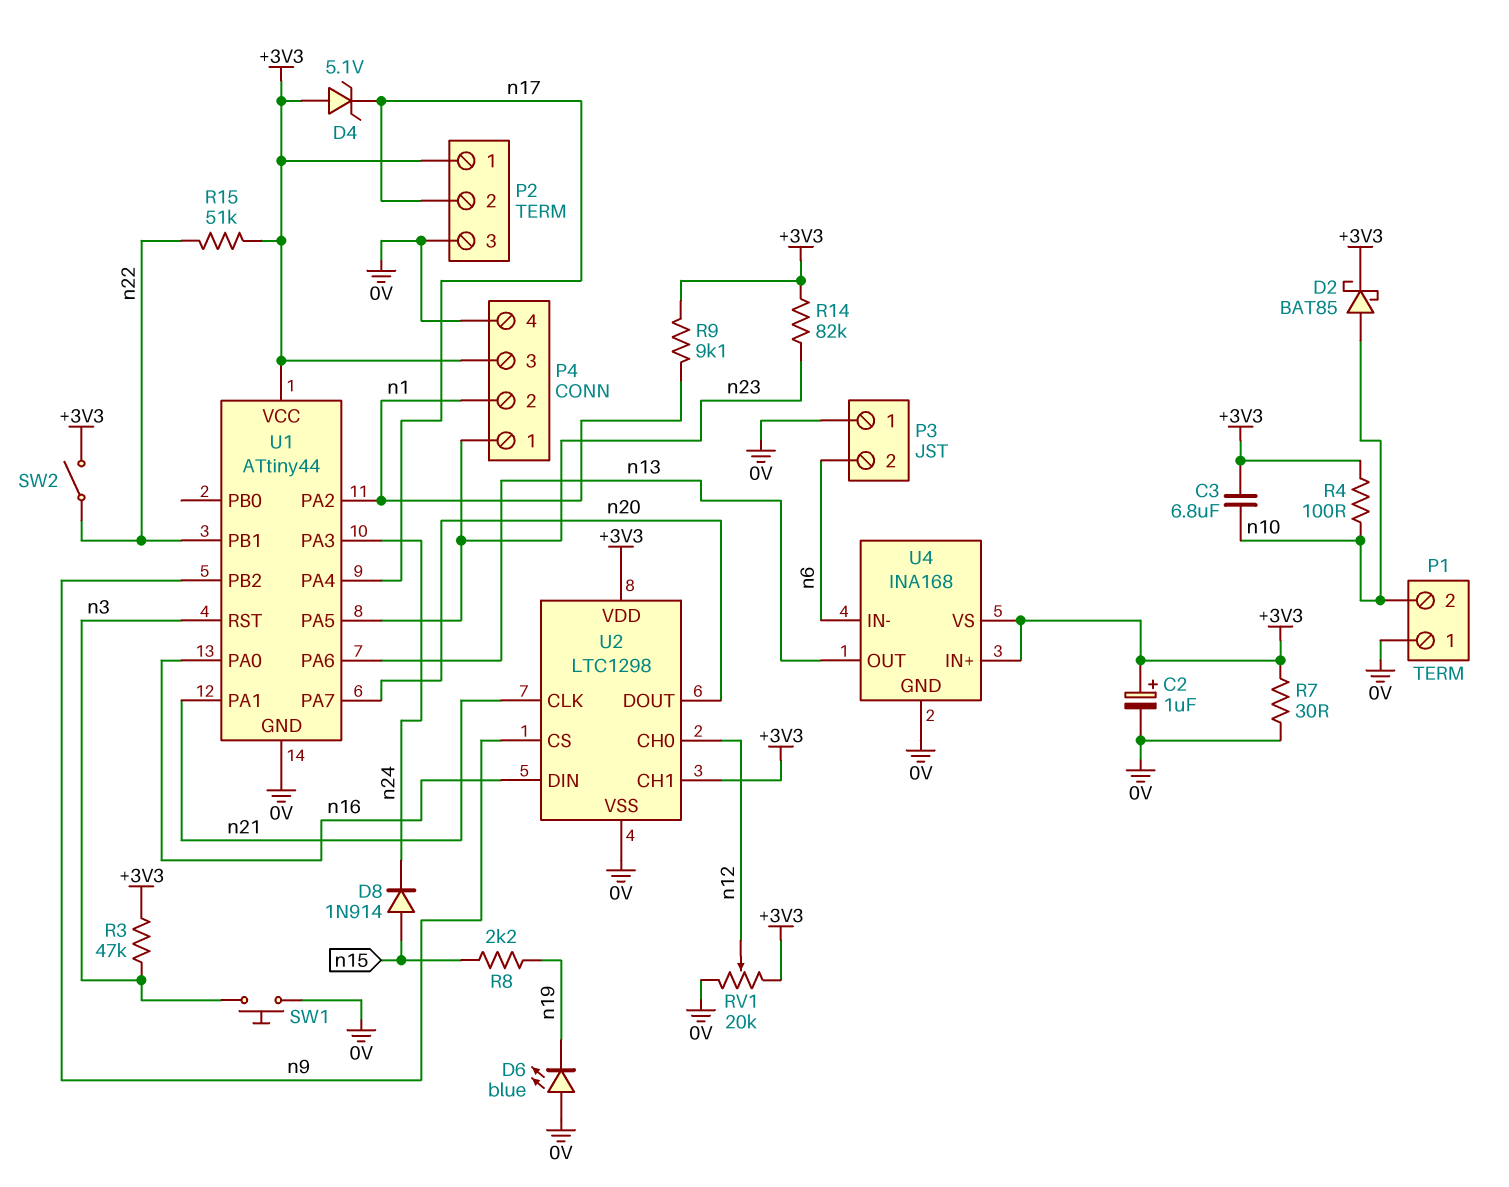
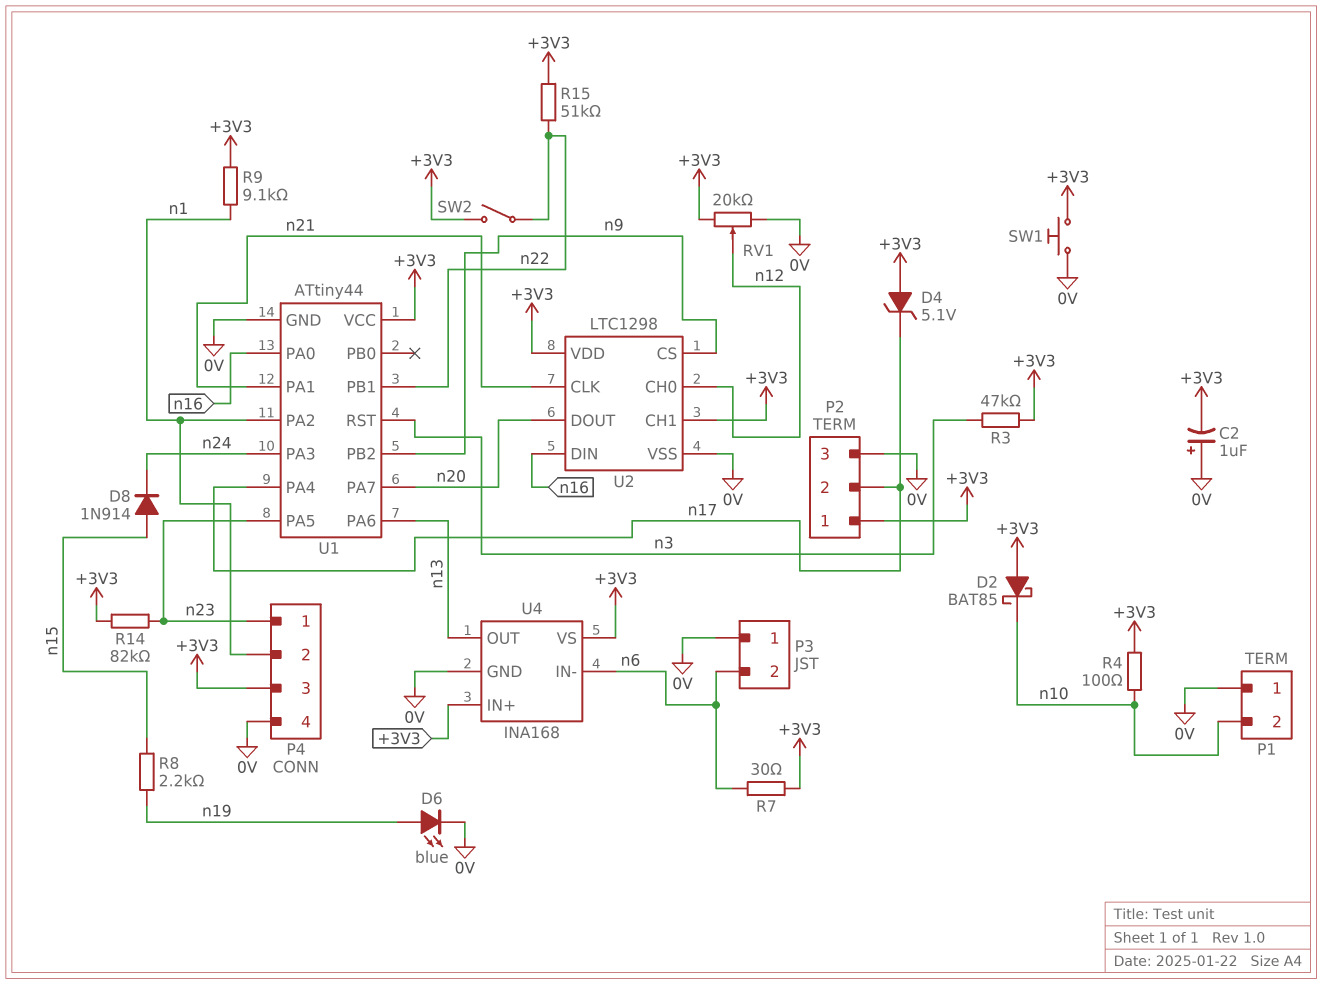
C2: 1uF (plus +3V3, minus 0V) -> 1uF (plus 0V, minus +3V3)
C3: 6.8uF (+3V3, n10) -> none
D2: schottky BAT85 (A n10, K +3V3) -> schottky BAT85 (A +3V3, K n10)
D6: LED blue (A 0V, K n19) -> LED blue (A n19, K 0V)
R7: 30 (+3V3, 0V) -> 30 (+3V3, n6)
SW1: button (0V, n3) -> button (+3V3, 0V)

